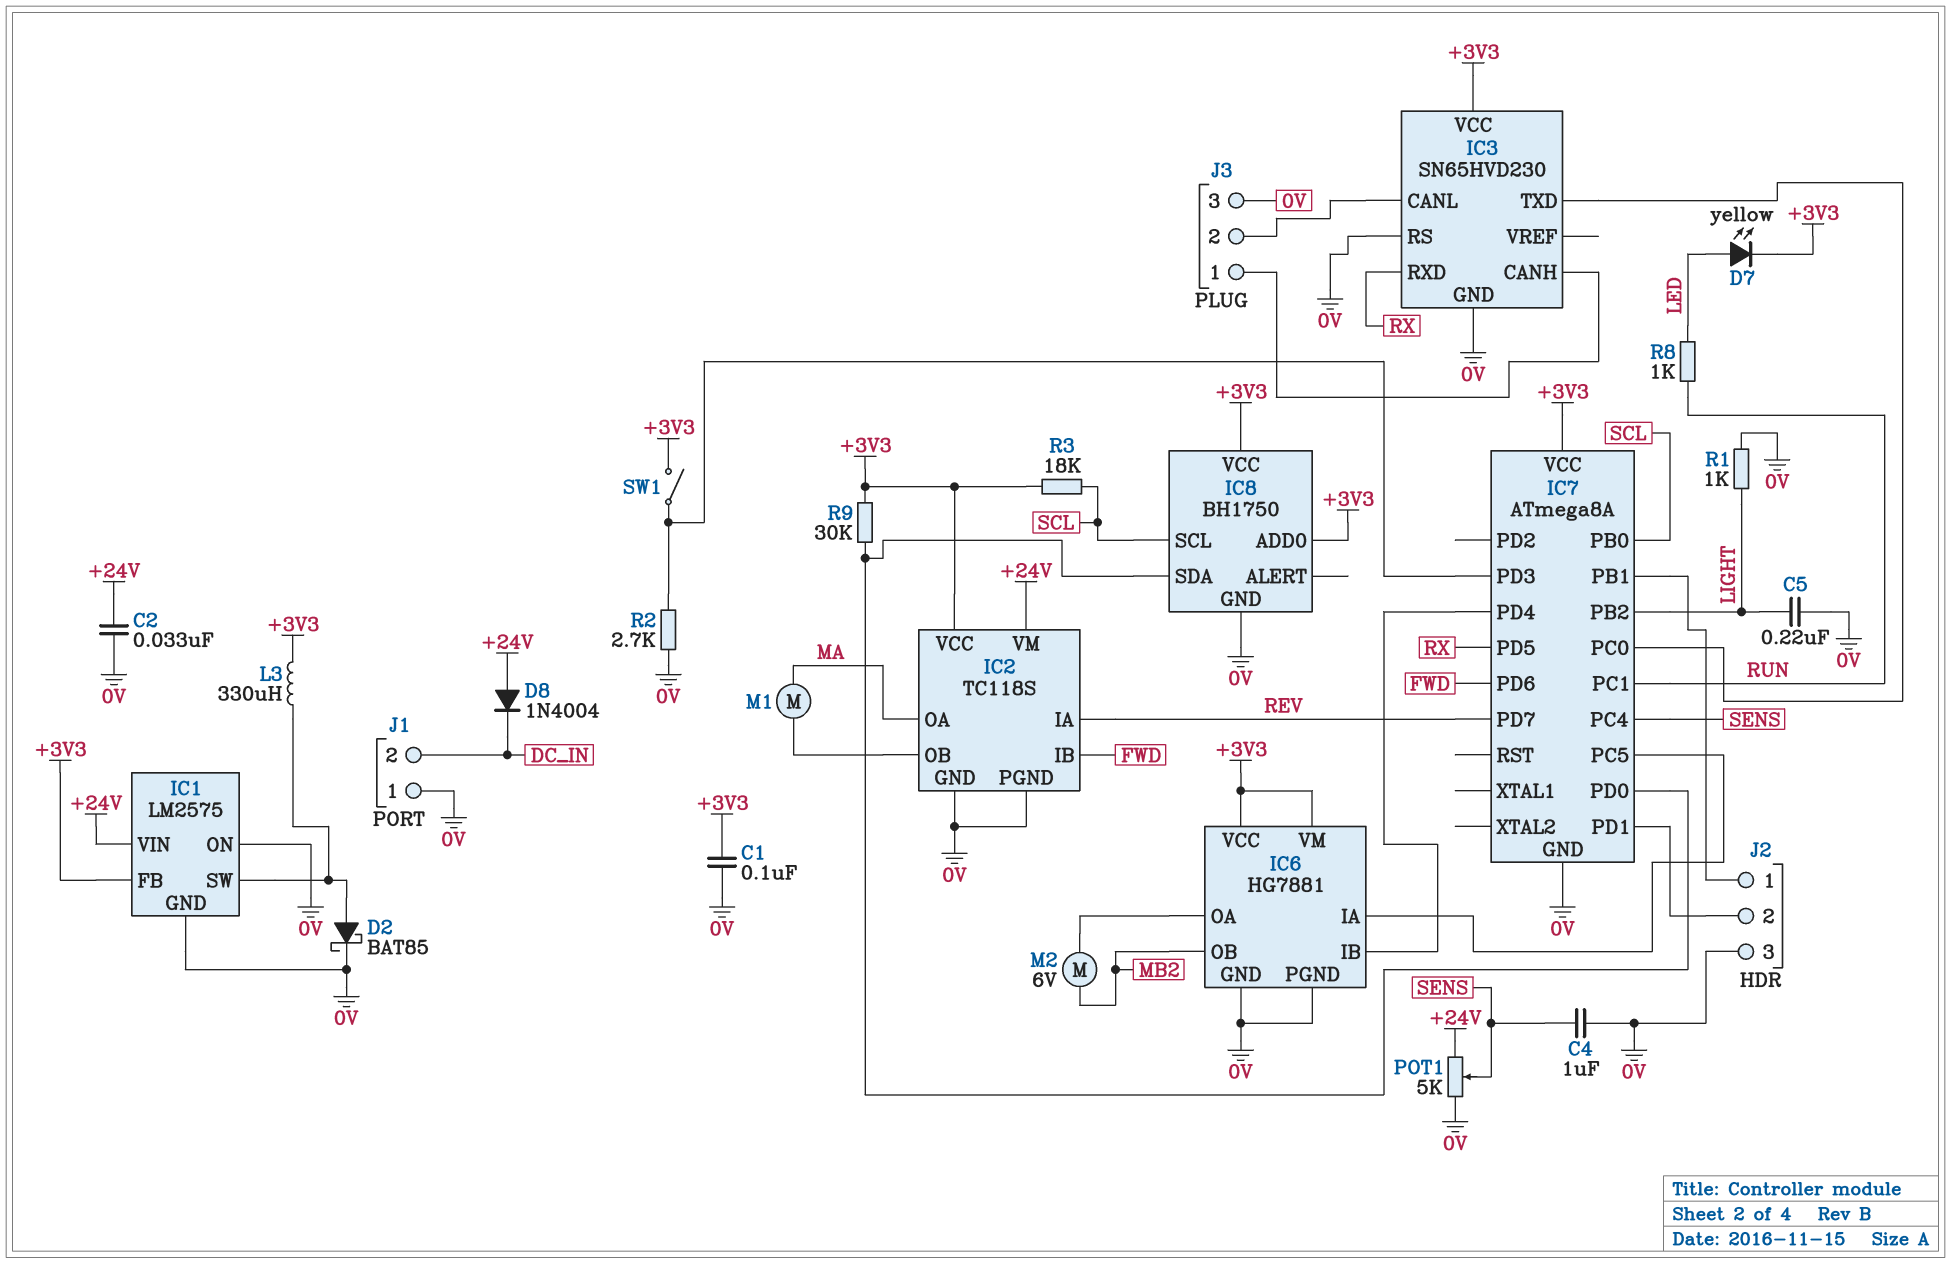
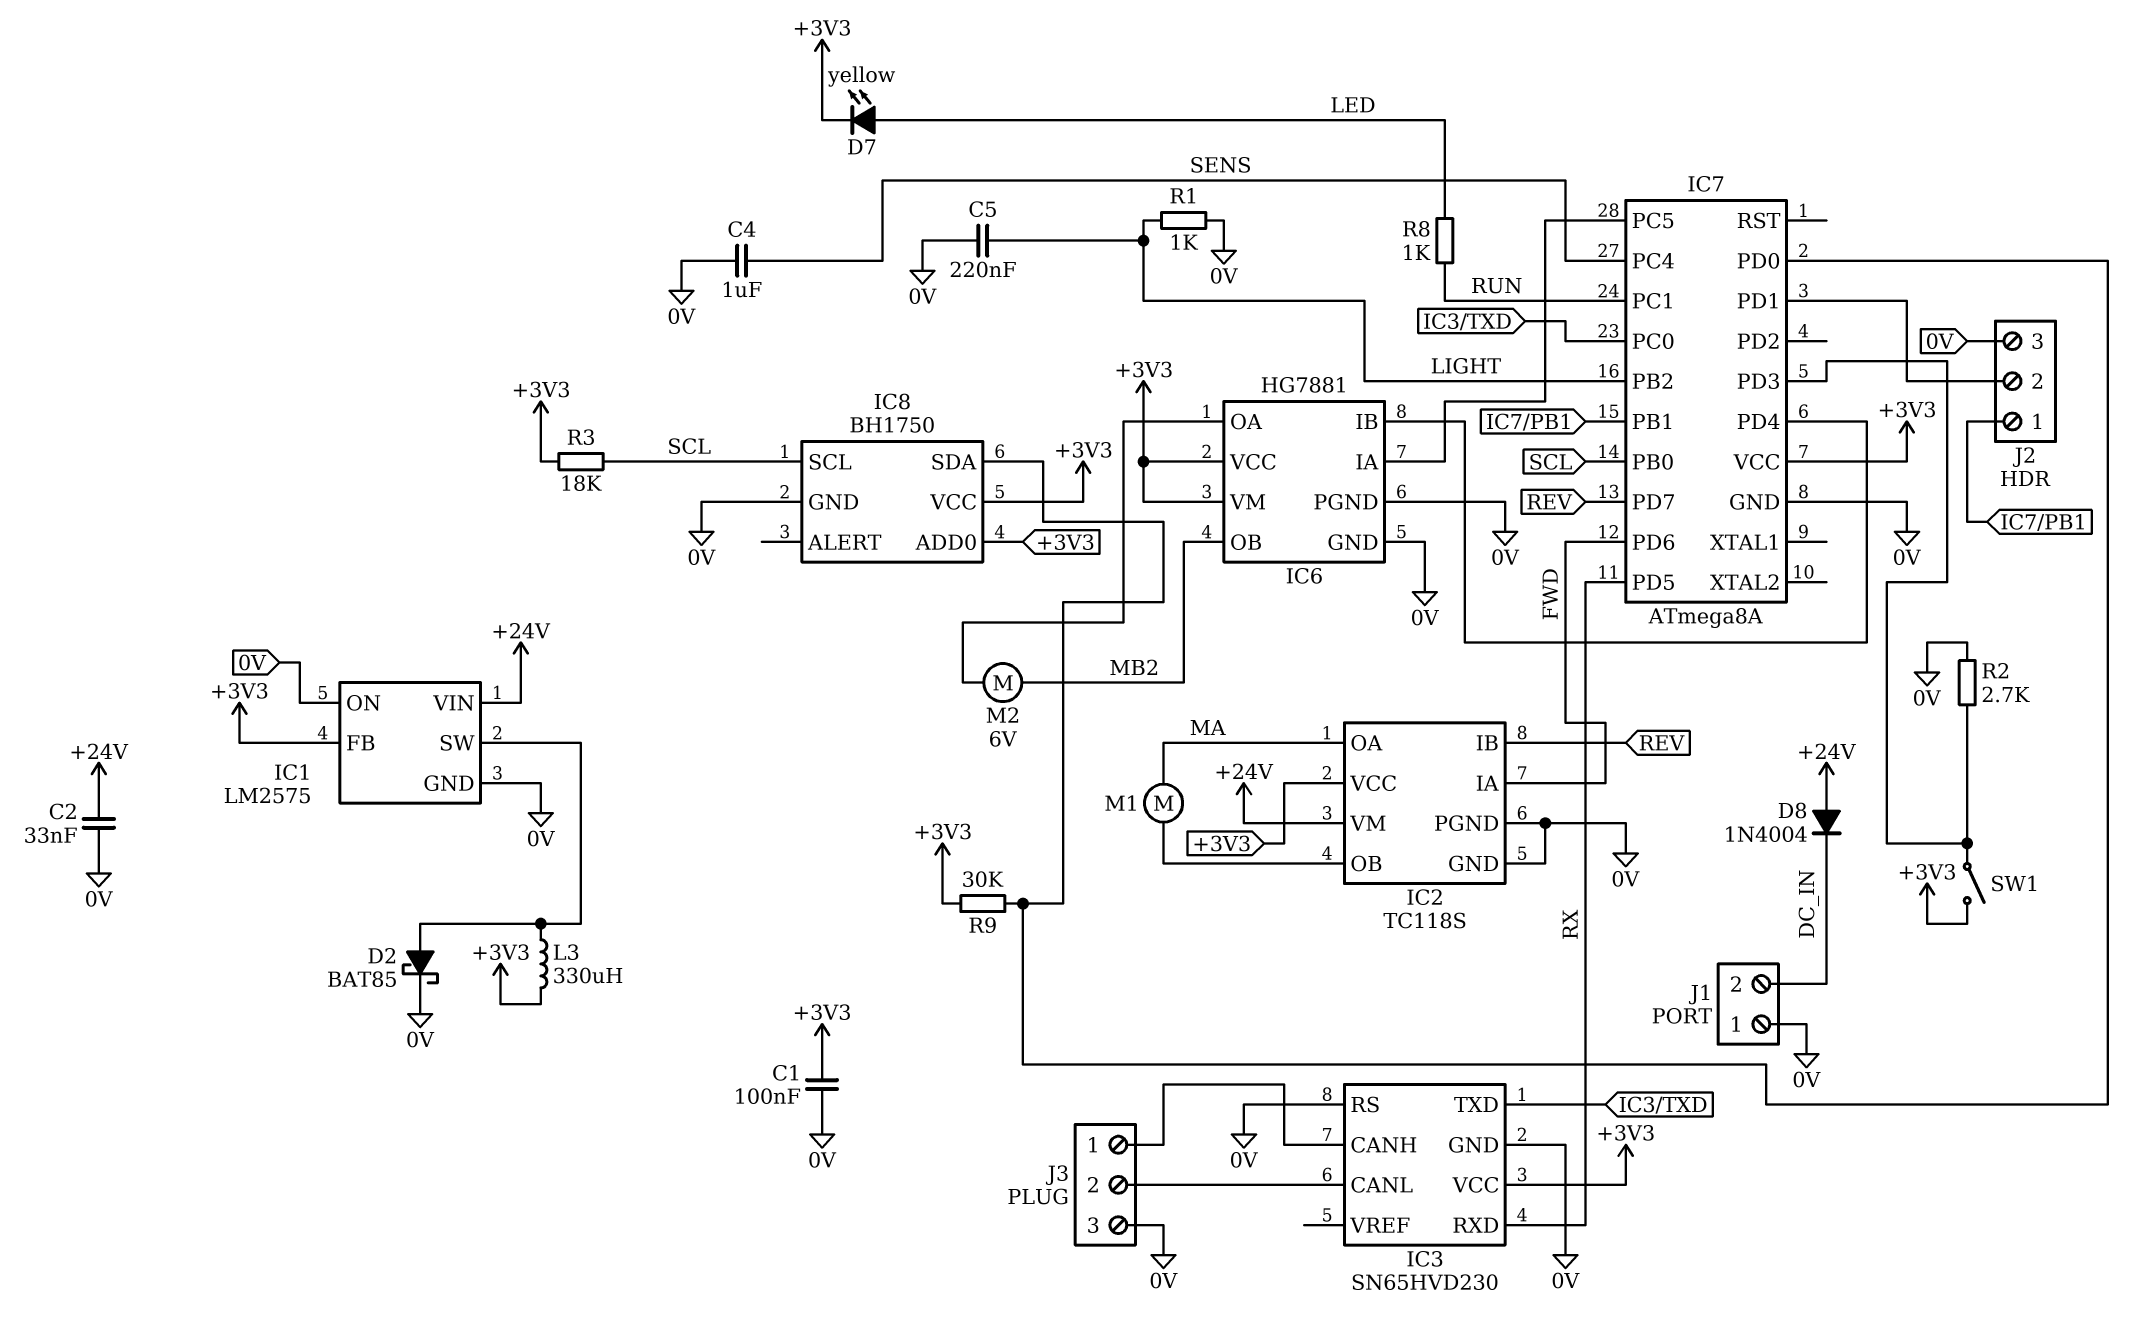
IC2 pin IA: REV -> FWD
IC2 pin IB: FWD -> REV
POT1: 5k (+24V, 0V, wiper SENS) -> none

